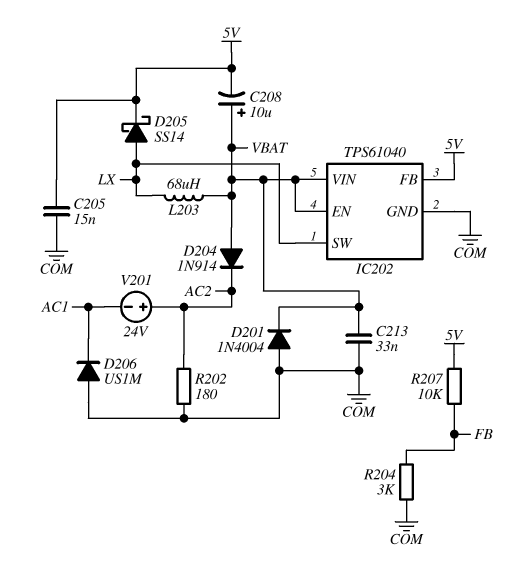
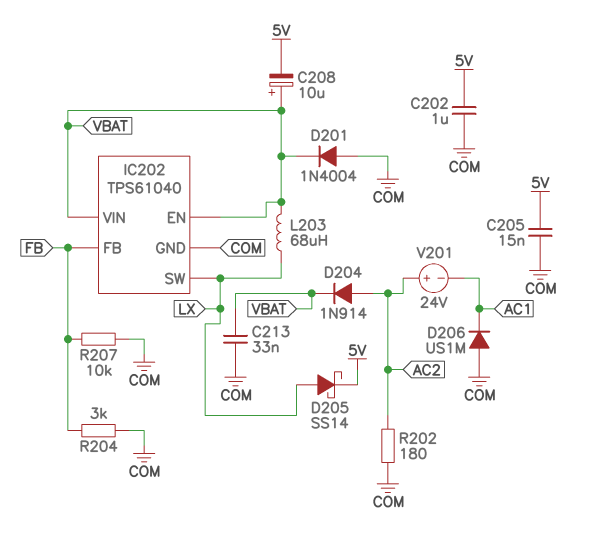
C202: none -> 1uF (5V, COM)
D204: diode 1N914 (A VBAT, K AC2) -> diode 1N914 (A AC2, K VBAT)
IC202 pin FB: 5V -> FB
R207: 10k (5V, FB) -> 10k (COM, FB)

